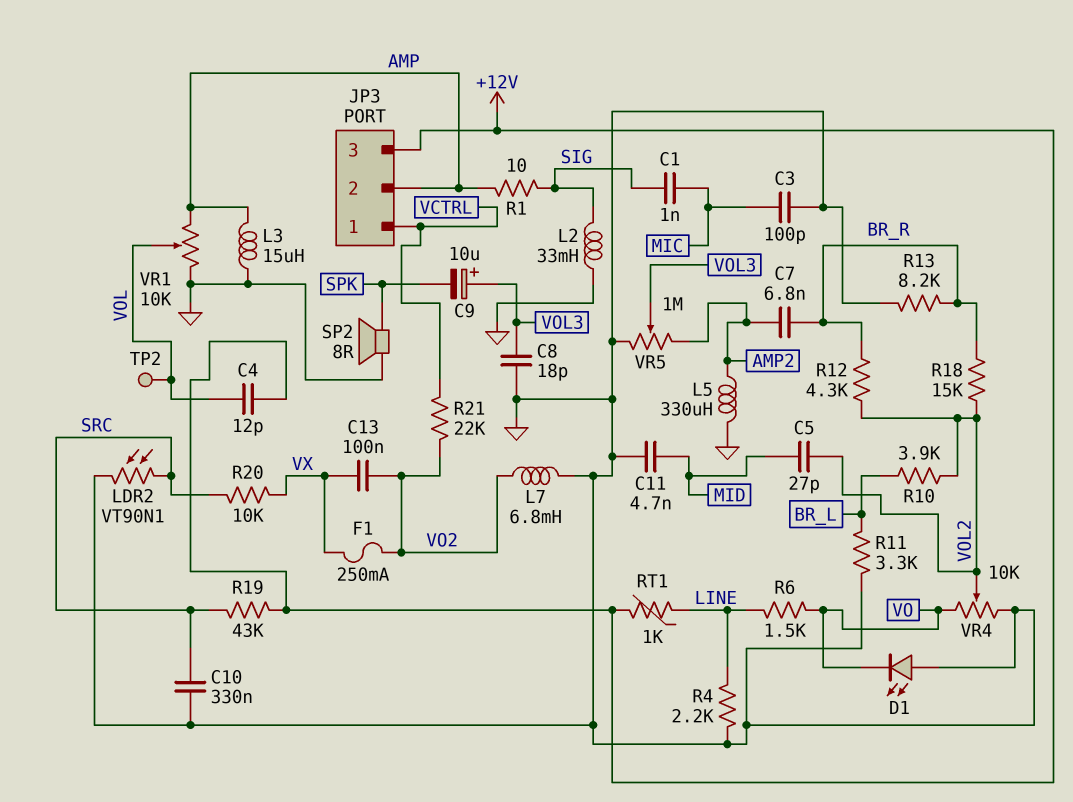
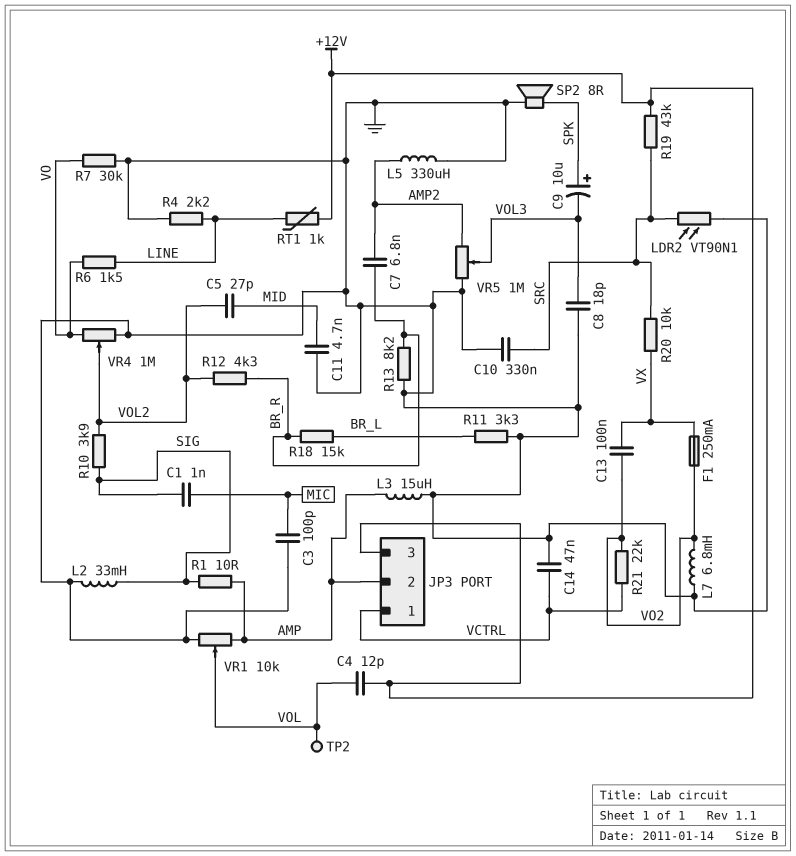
C9: 10uF (plus VOL3, minus SPK) -> 10uF (plus SPK, minus VOL3)
C14: none -> 47nF (GND, VCTRL)
D1: LED (A GND, K VO) -> none
R7: none -> 30k (GND, VO)
R10: 3.9k (BR_L, VOL2) -> 3.9k (SIG, VOL2)
R18: 15k (BR_R, VOL2) -> 15k (BR_L, BR_R)
VR4: 10k (GND, VO, wiper VOL2) -> 1M (GND, VO, wiper VOL2)

